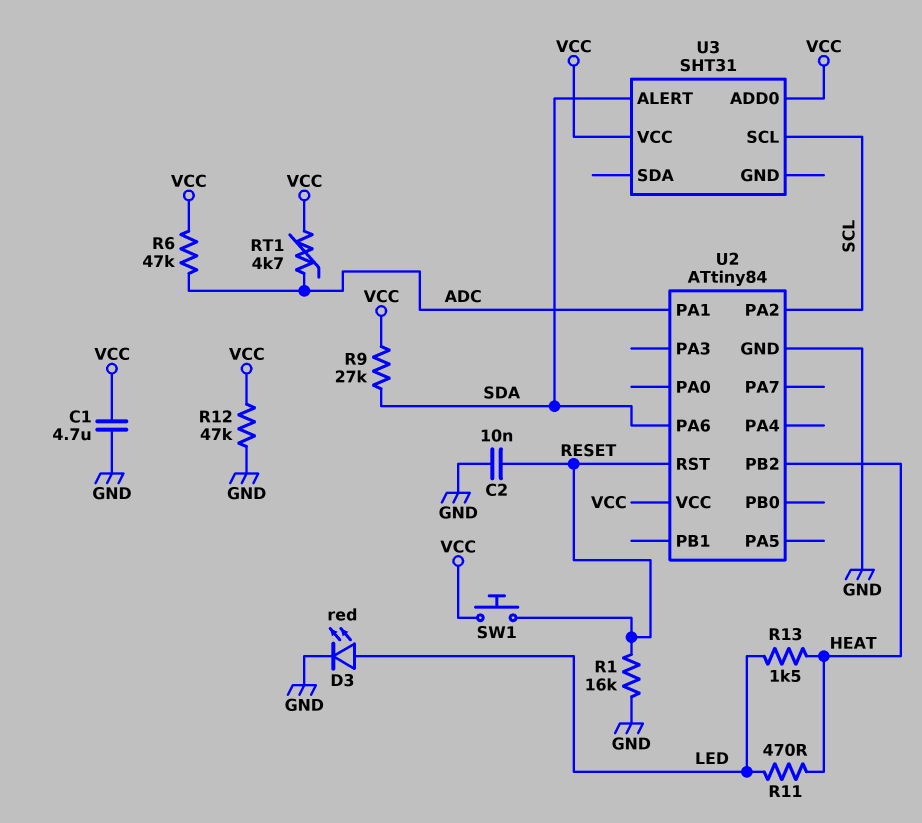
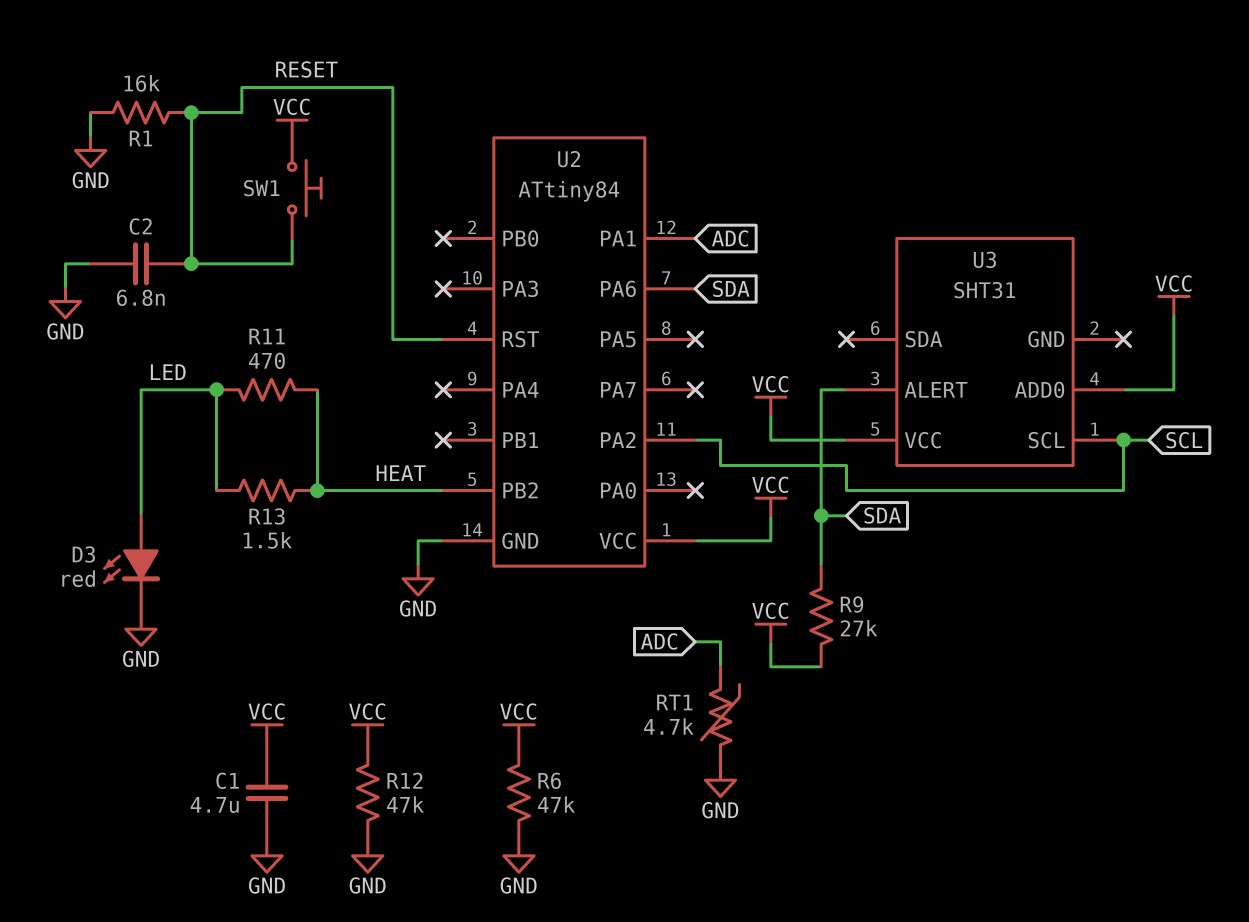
C2: 10nF (GND, RESET) -> 6.8nF (GND, RESET)
R6: 47k (ADC, VCC) -> 47k (GND, VCC)
RT1: 4.7k (ADC, VCC) -> 4.7k (ADC, GND)

